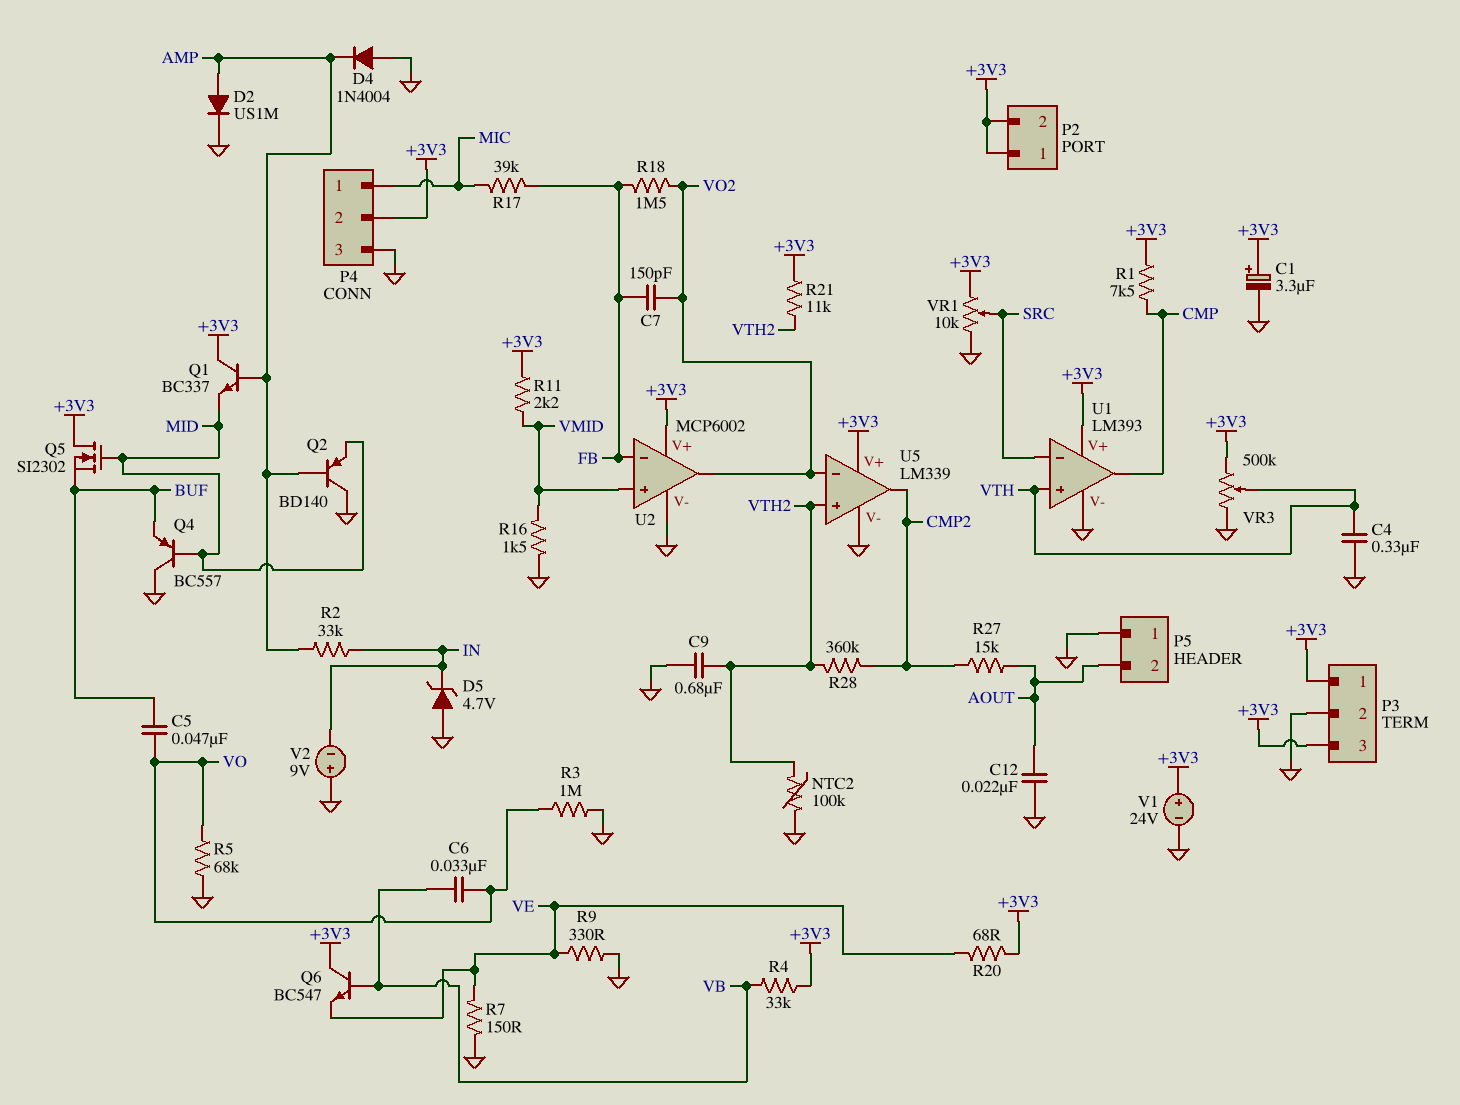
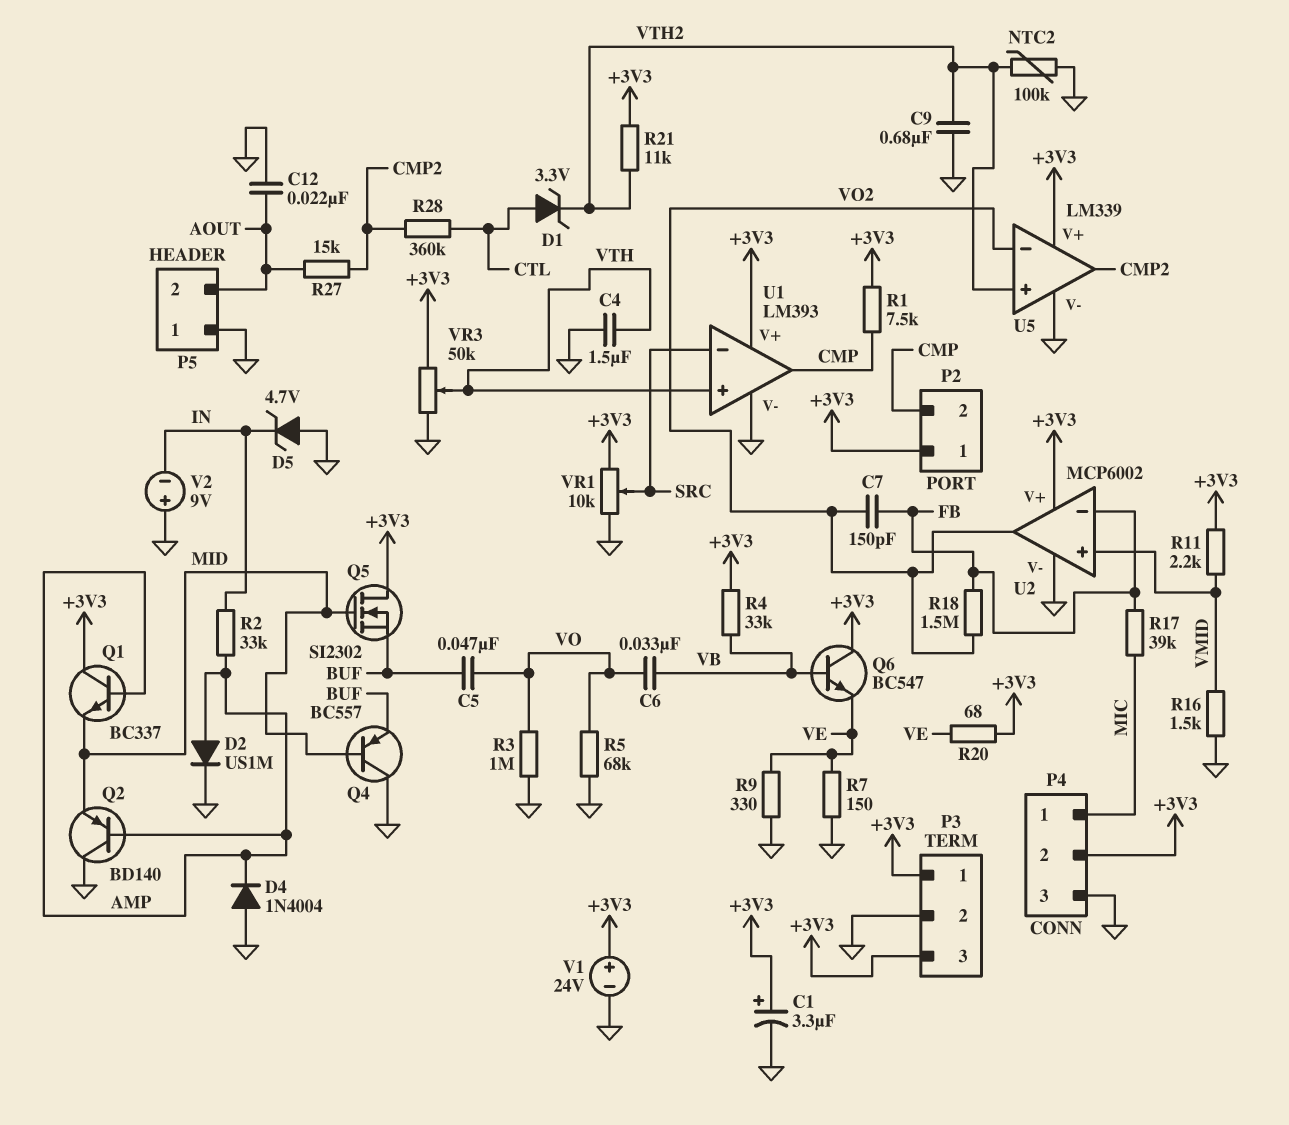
C4: 330nF (GND, VTH) -> 1.5uF (GND, VTH)
D1: none -> zener 3.3V (A CTL, K VTH2)
P2 pin 2: +3V3 -> CMP
R28: 360k (CMP2, VTH2) -> 360k (CMP2, CTL)
VR3: 500k (+3V3, GND, wiper VTH) -> 50k (+3V3, GND, wiper VTH)

